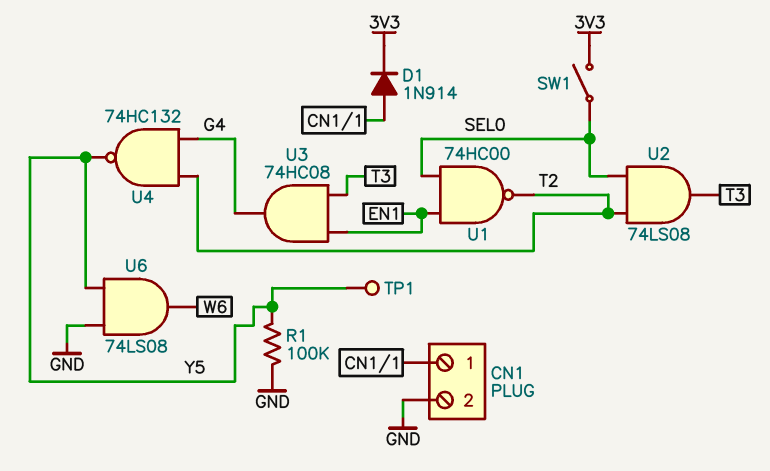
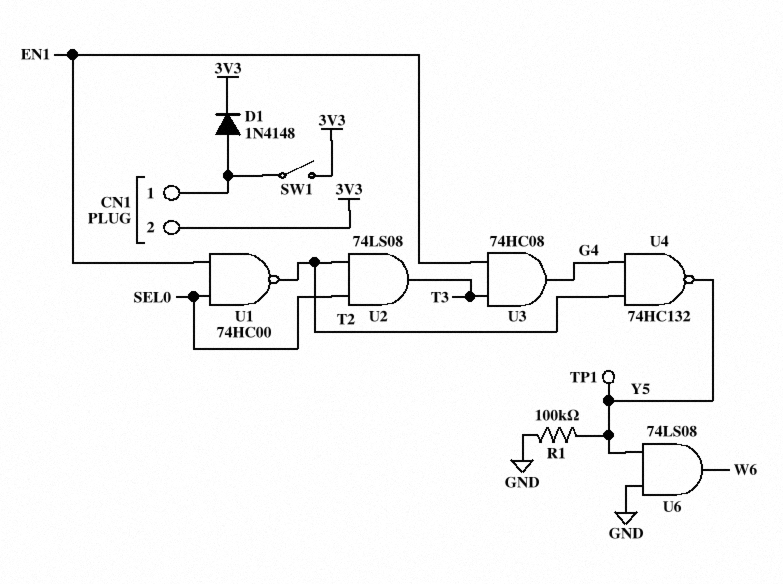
CN1 pin 2: GND -> 3V3
D1: diode 1N914 (A CN1/1, K 3V3) -> diode 1N4148 (A CN1/1, K 3V3)
SW1: switch (3V3, SEL0) -> switch (3V3, CN1/1)

